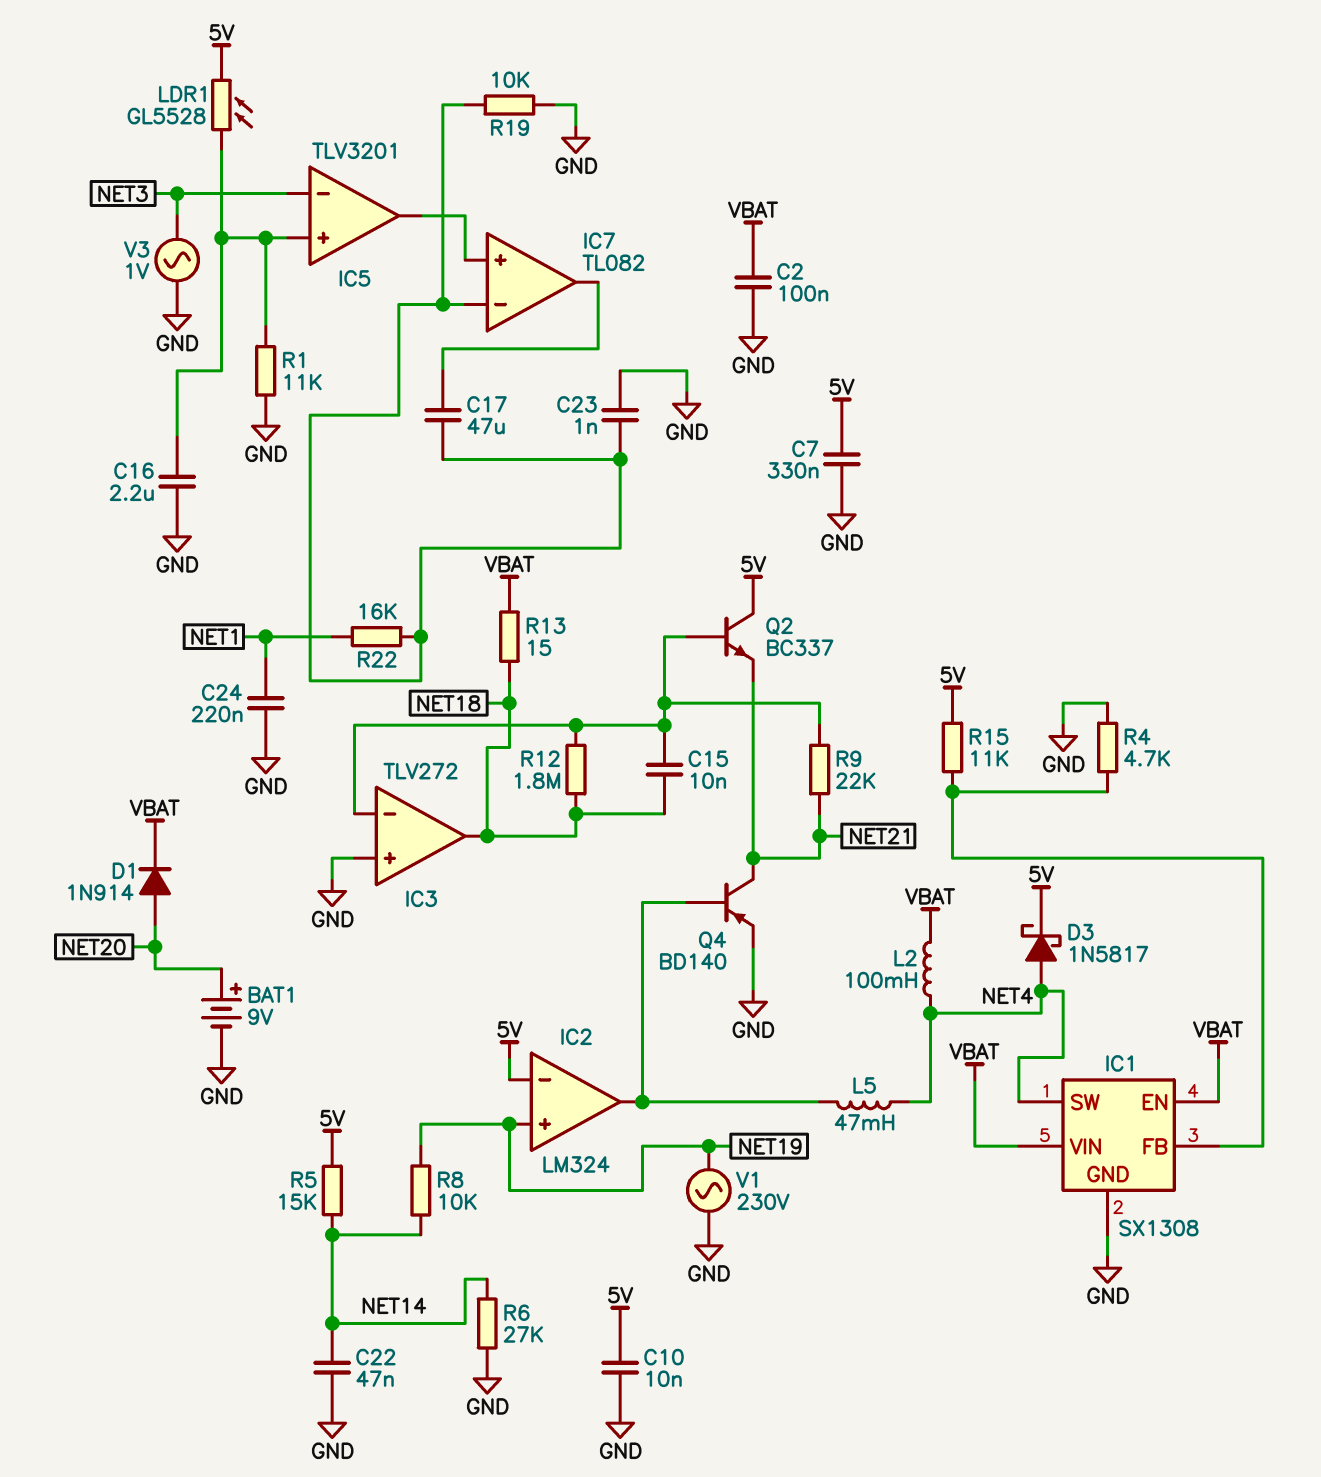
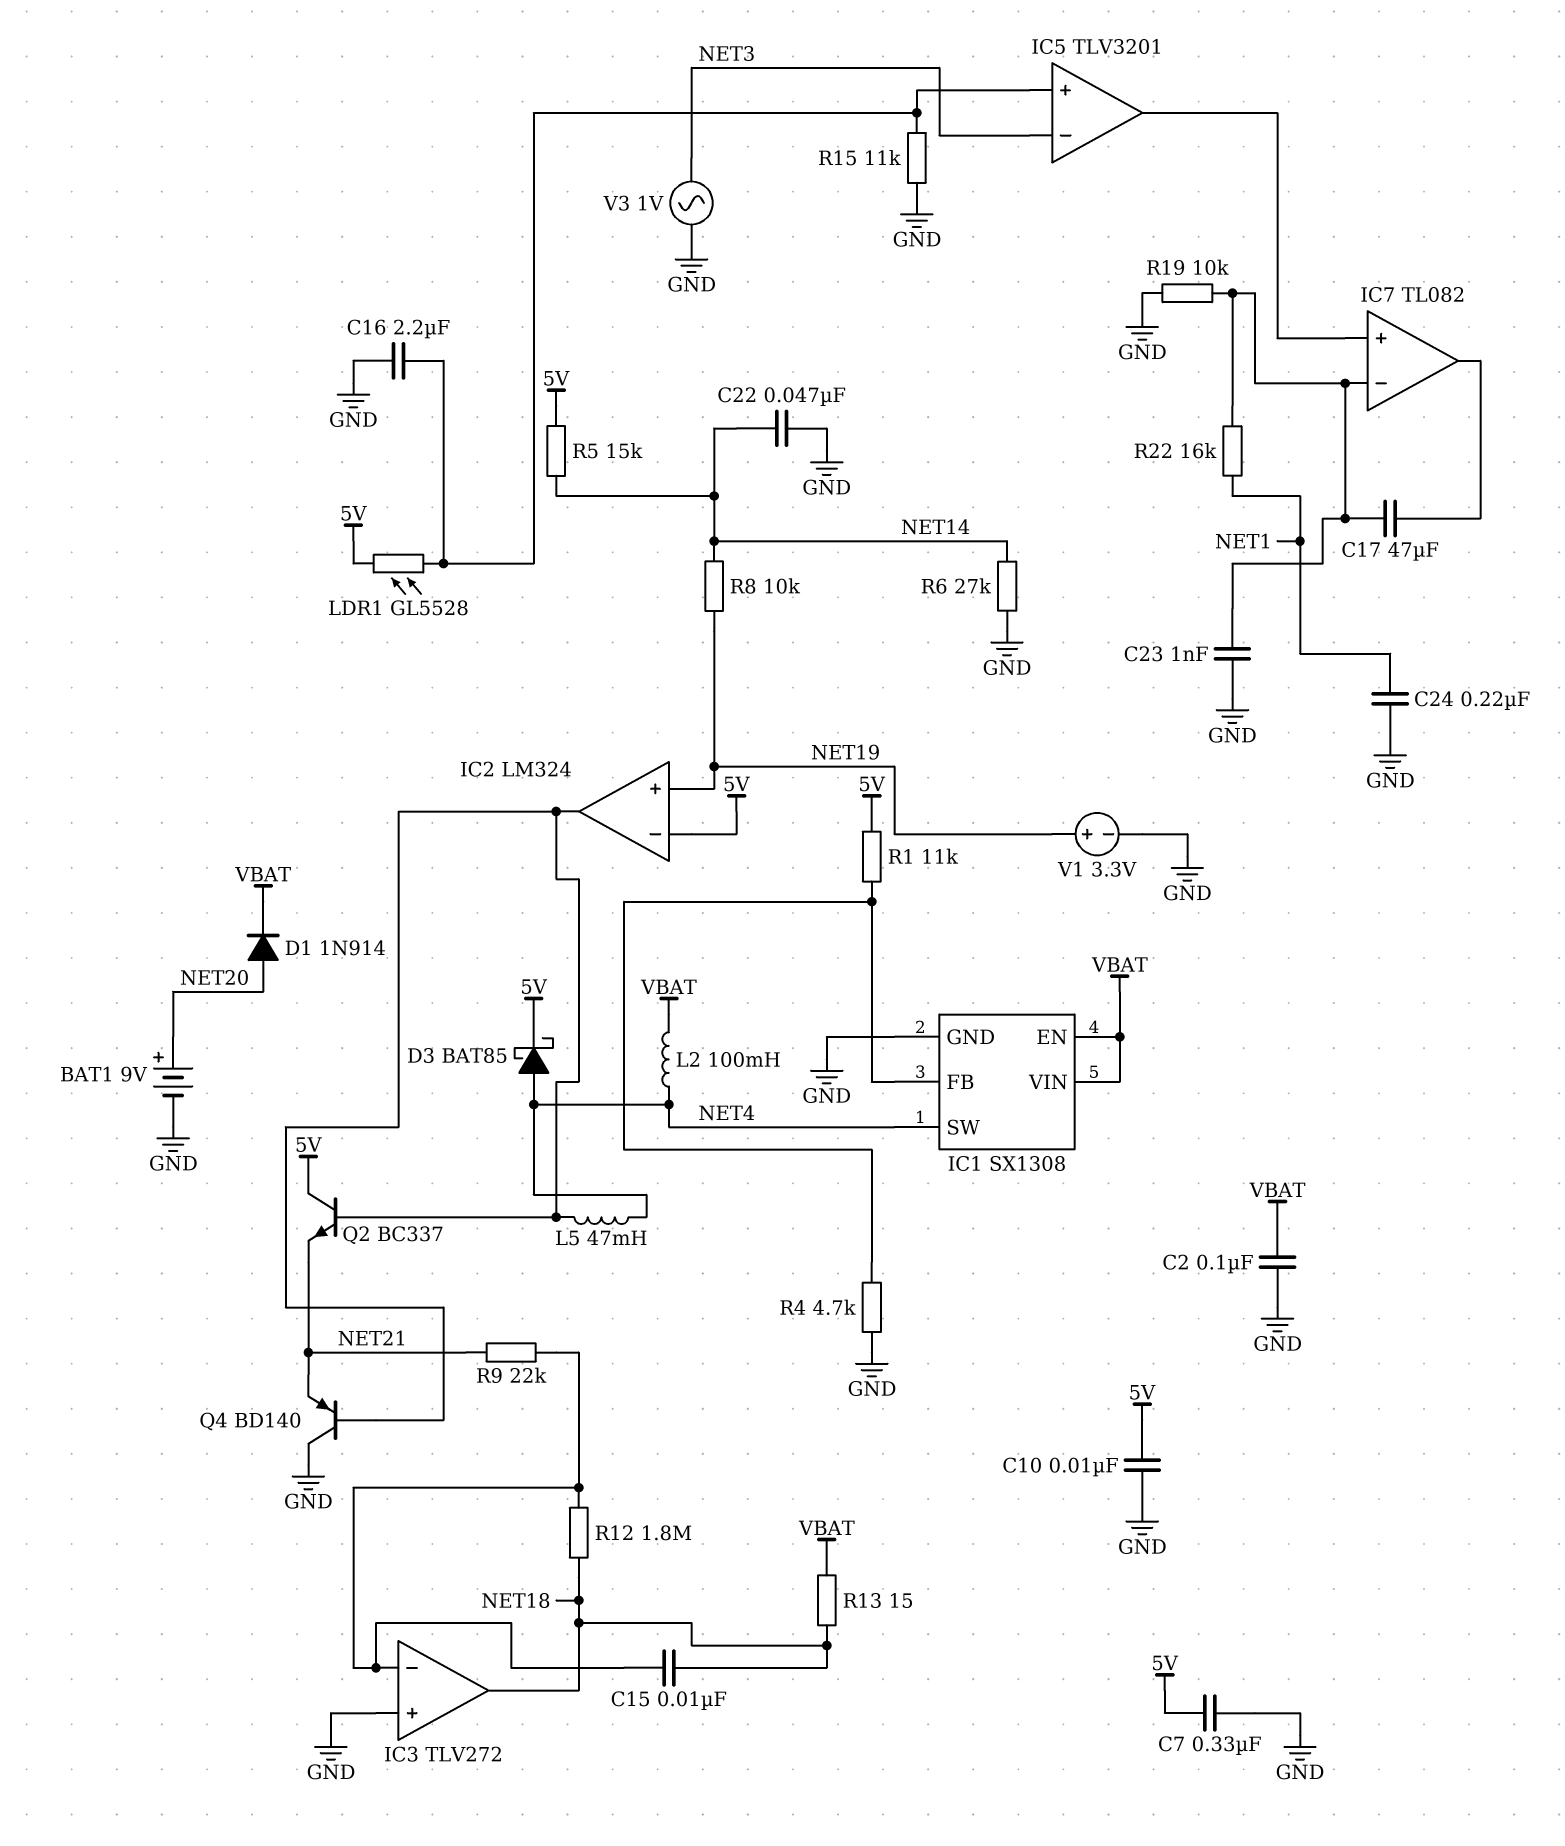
D3: schottky 1N5817 (A NET4, K 5V) -> schottky BAT85 (A NET4, K 5V)
Q2: NPN BC337 (B IC3/in-, C 5V, E NET21) -> NPN BC337 (B IC2/out, C 5V, E NET21)
Q4: PNP BD140 (B IC2/out, C NET21, E GND) -> PNP BD140 (B IC2/out, C GND, E NET21)
R1: 11k (GND, IC5/in+) -> 11k (5V, IC1/FB)
R15: 11k (5V, IC1/FB) -> 11k (GND, IC5/in+)
V1: AC 230V (GND, NET19) -> 3.3V (plus NET19, minus GND)

